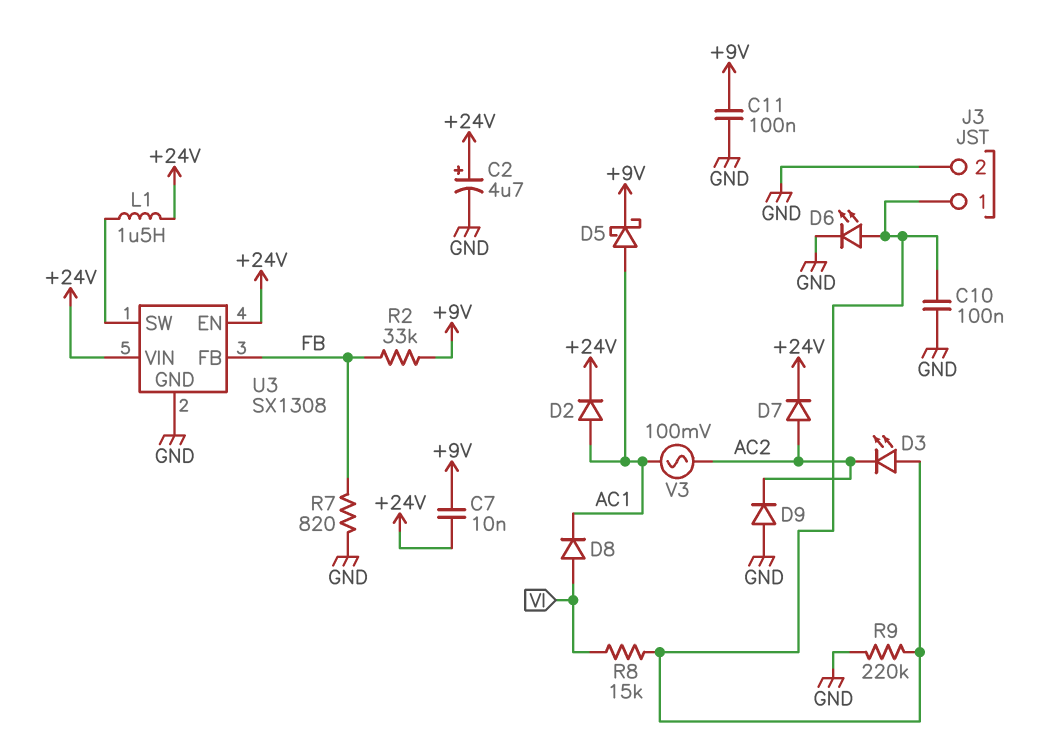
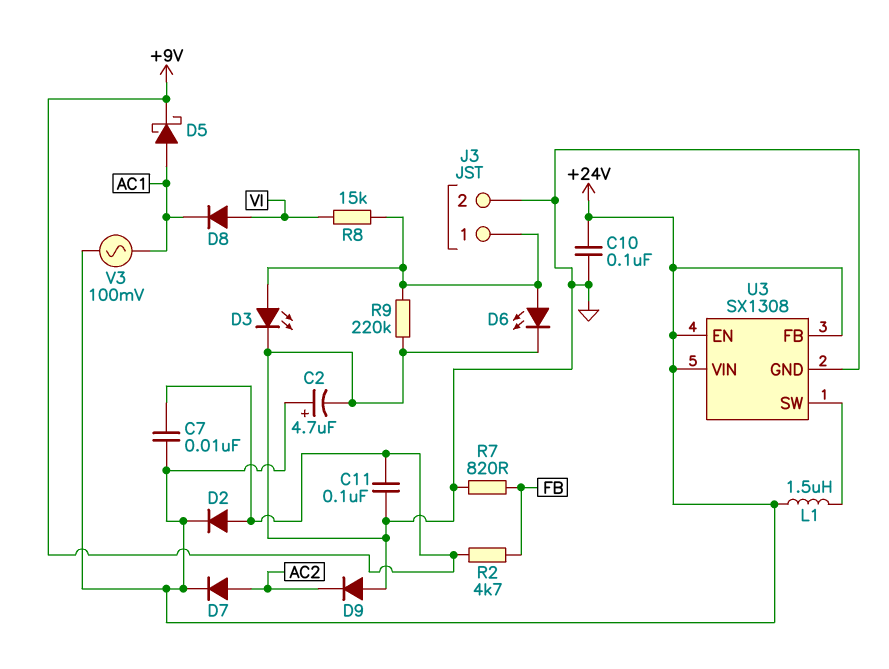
C10: 100nF (GND, J3/1) -> 100nF (+24V, GND)
D2: diode (A AC1, K +24V) -> diode (A +9V, K +24V)
D3: LED (A J3/1, K AC2) -> LED (A J3/1, K GND)
R2: 33k (+9V, FB) -> 4.7k (+9V, FB)
U3 pin FB: FB -> +24V
V3: AC 100mV (AC1, AC2) -> AC 100mV (+24V, AC1)

